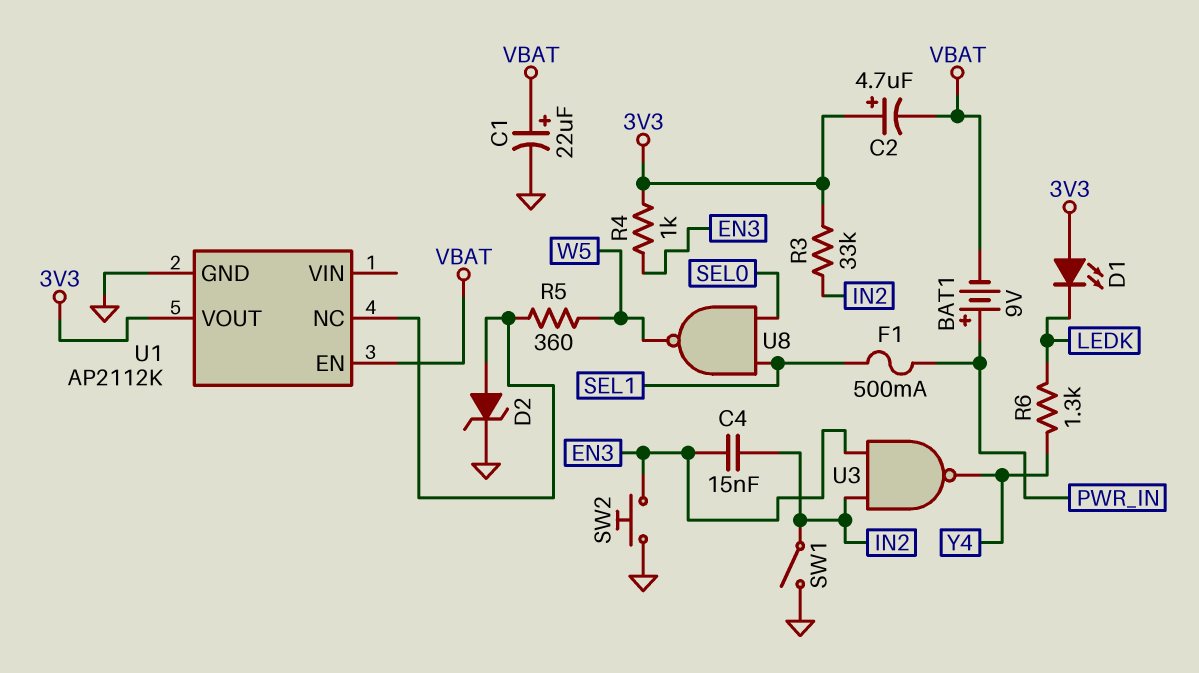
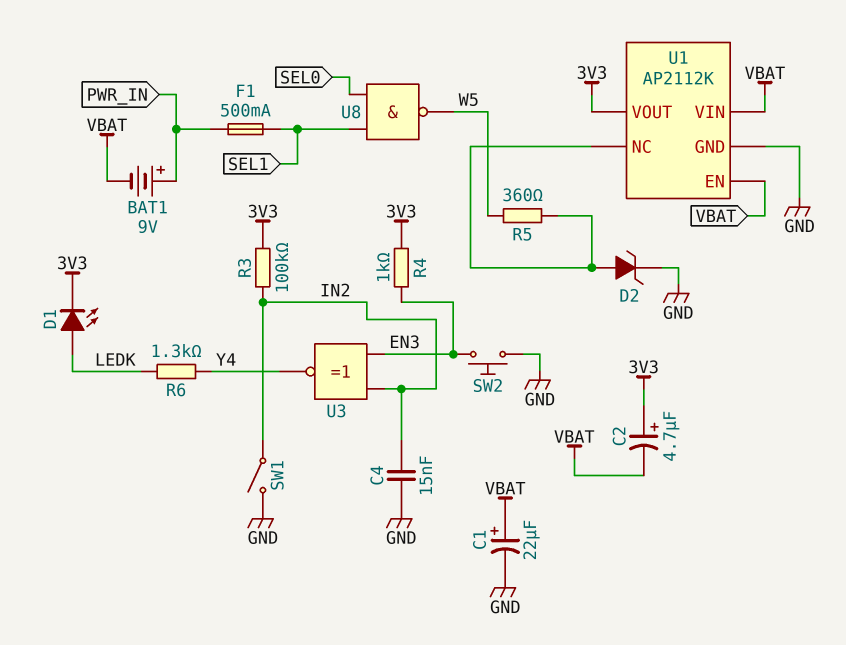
C4: 15nF (EN3, IN2) -> 15nF (GND, IN2)
D1: LED (A 3V3, K LEDK) -> LED (A LEDK, K 3V3)
R3: 33k (3V3, IN2) -> 100k (3V3, IN2)
U1 pin VIN: none -> VBAT
U3: NAND (in EN3, in IN2, out Y4) -> XNOR (in EN3, in IN2, out Y4)

